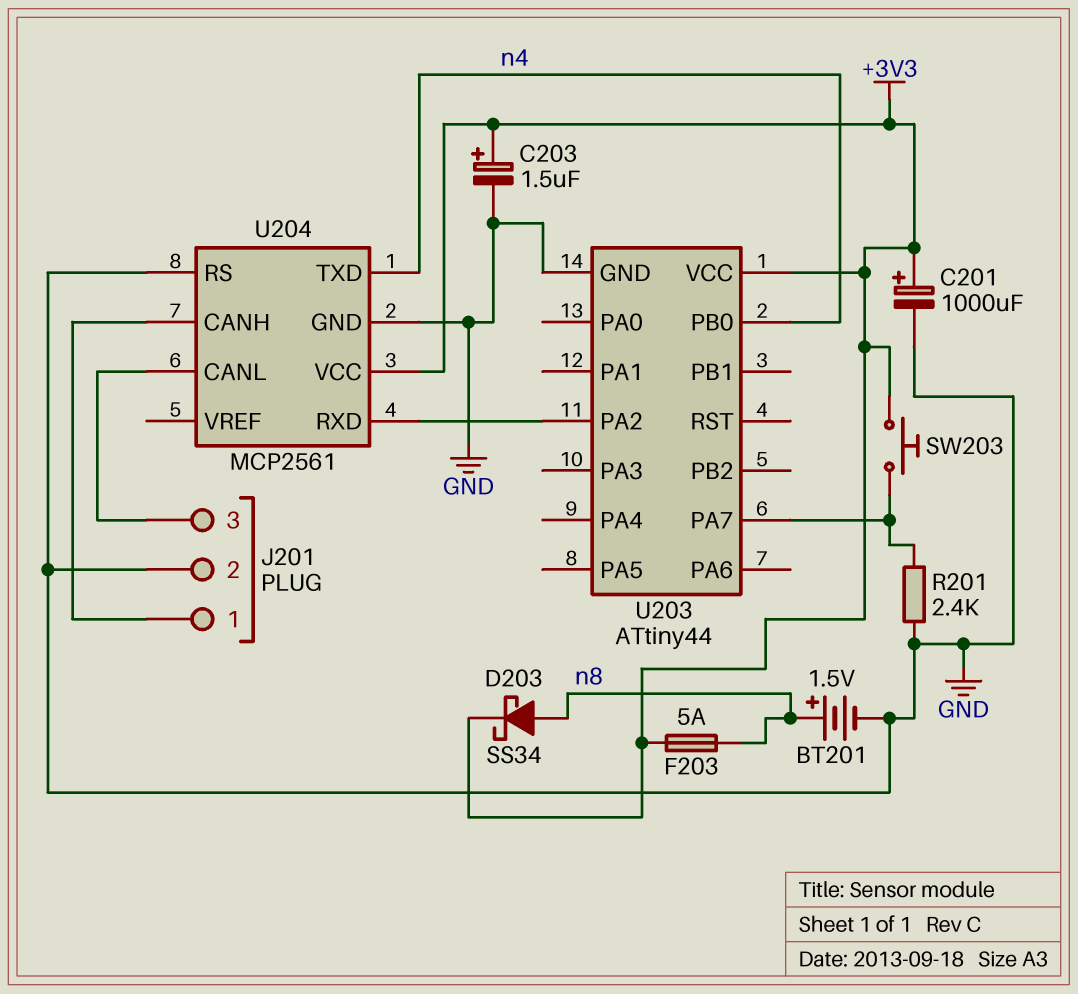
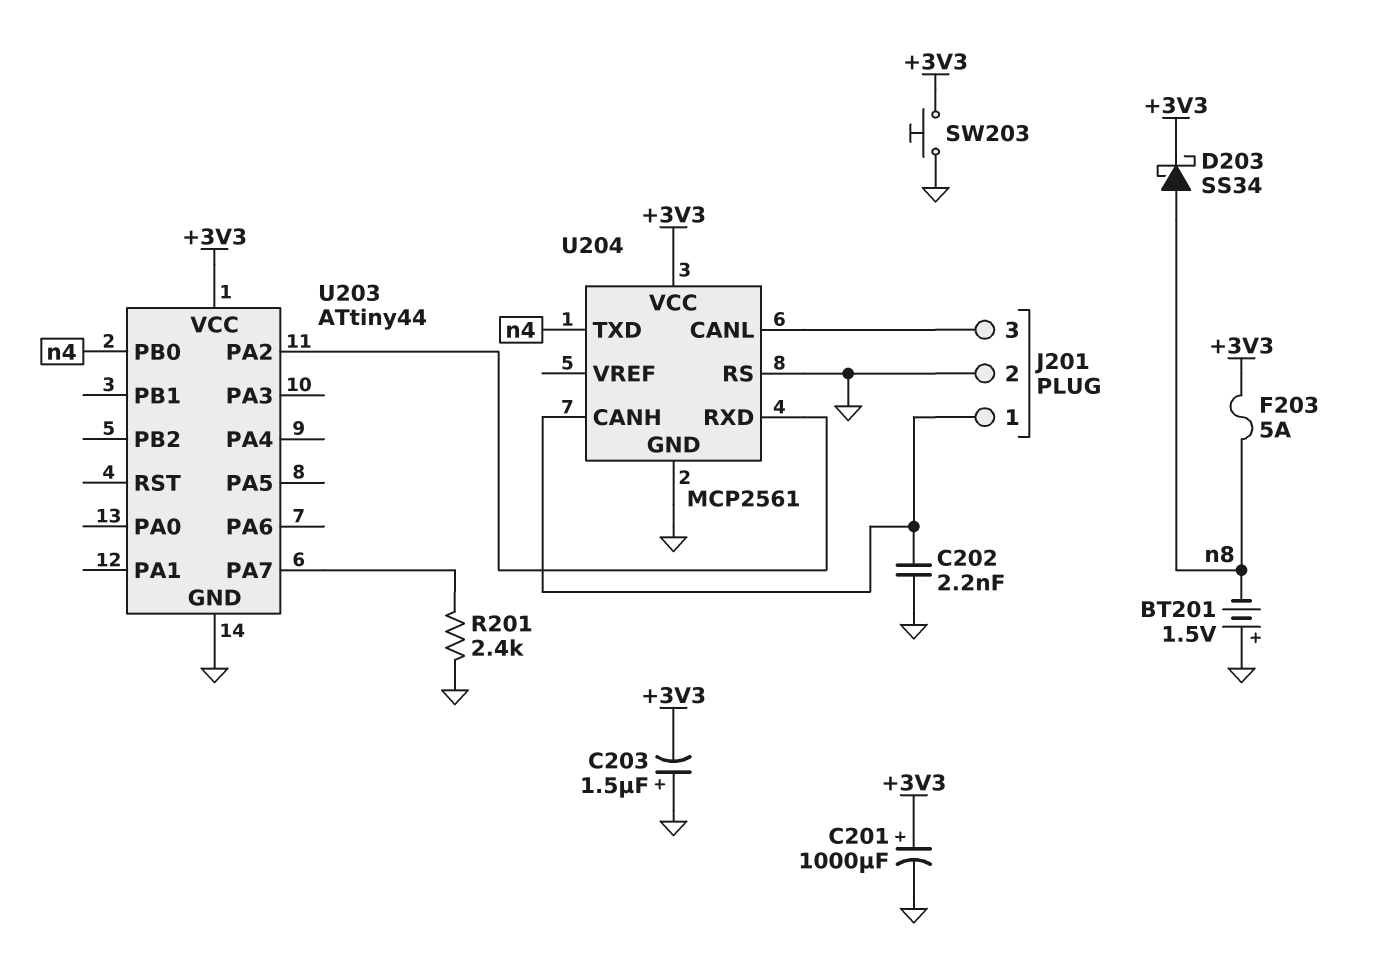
BT201: 1.5V (plus n8, minus GND) -> 1.5V (plus GND, minus n8)
C202: none -> 2.2nF (GND, J201/1)
C203: 1.5uF (plus +3V3, minus GND) -> 1.5uF (plus GND, minus +3V3)
SW203: button (+3V3, U203/PA7) -> button (+3V3, GND)

